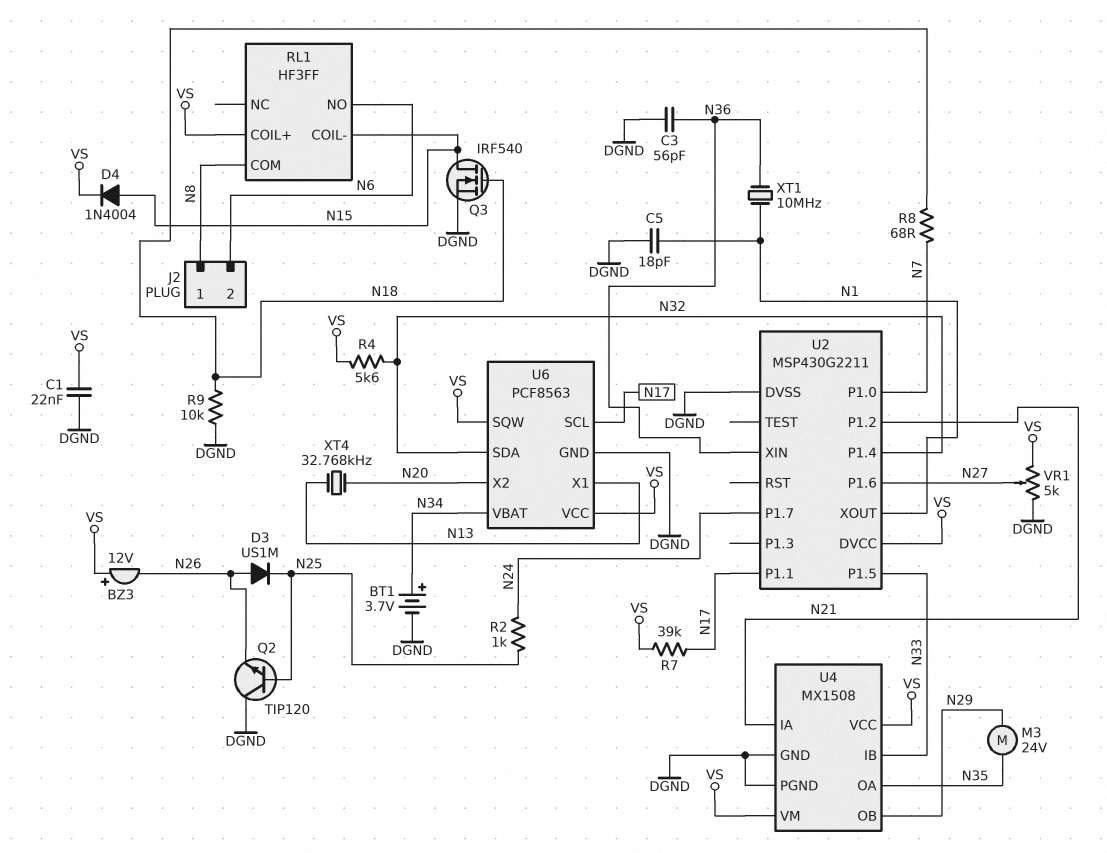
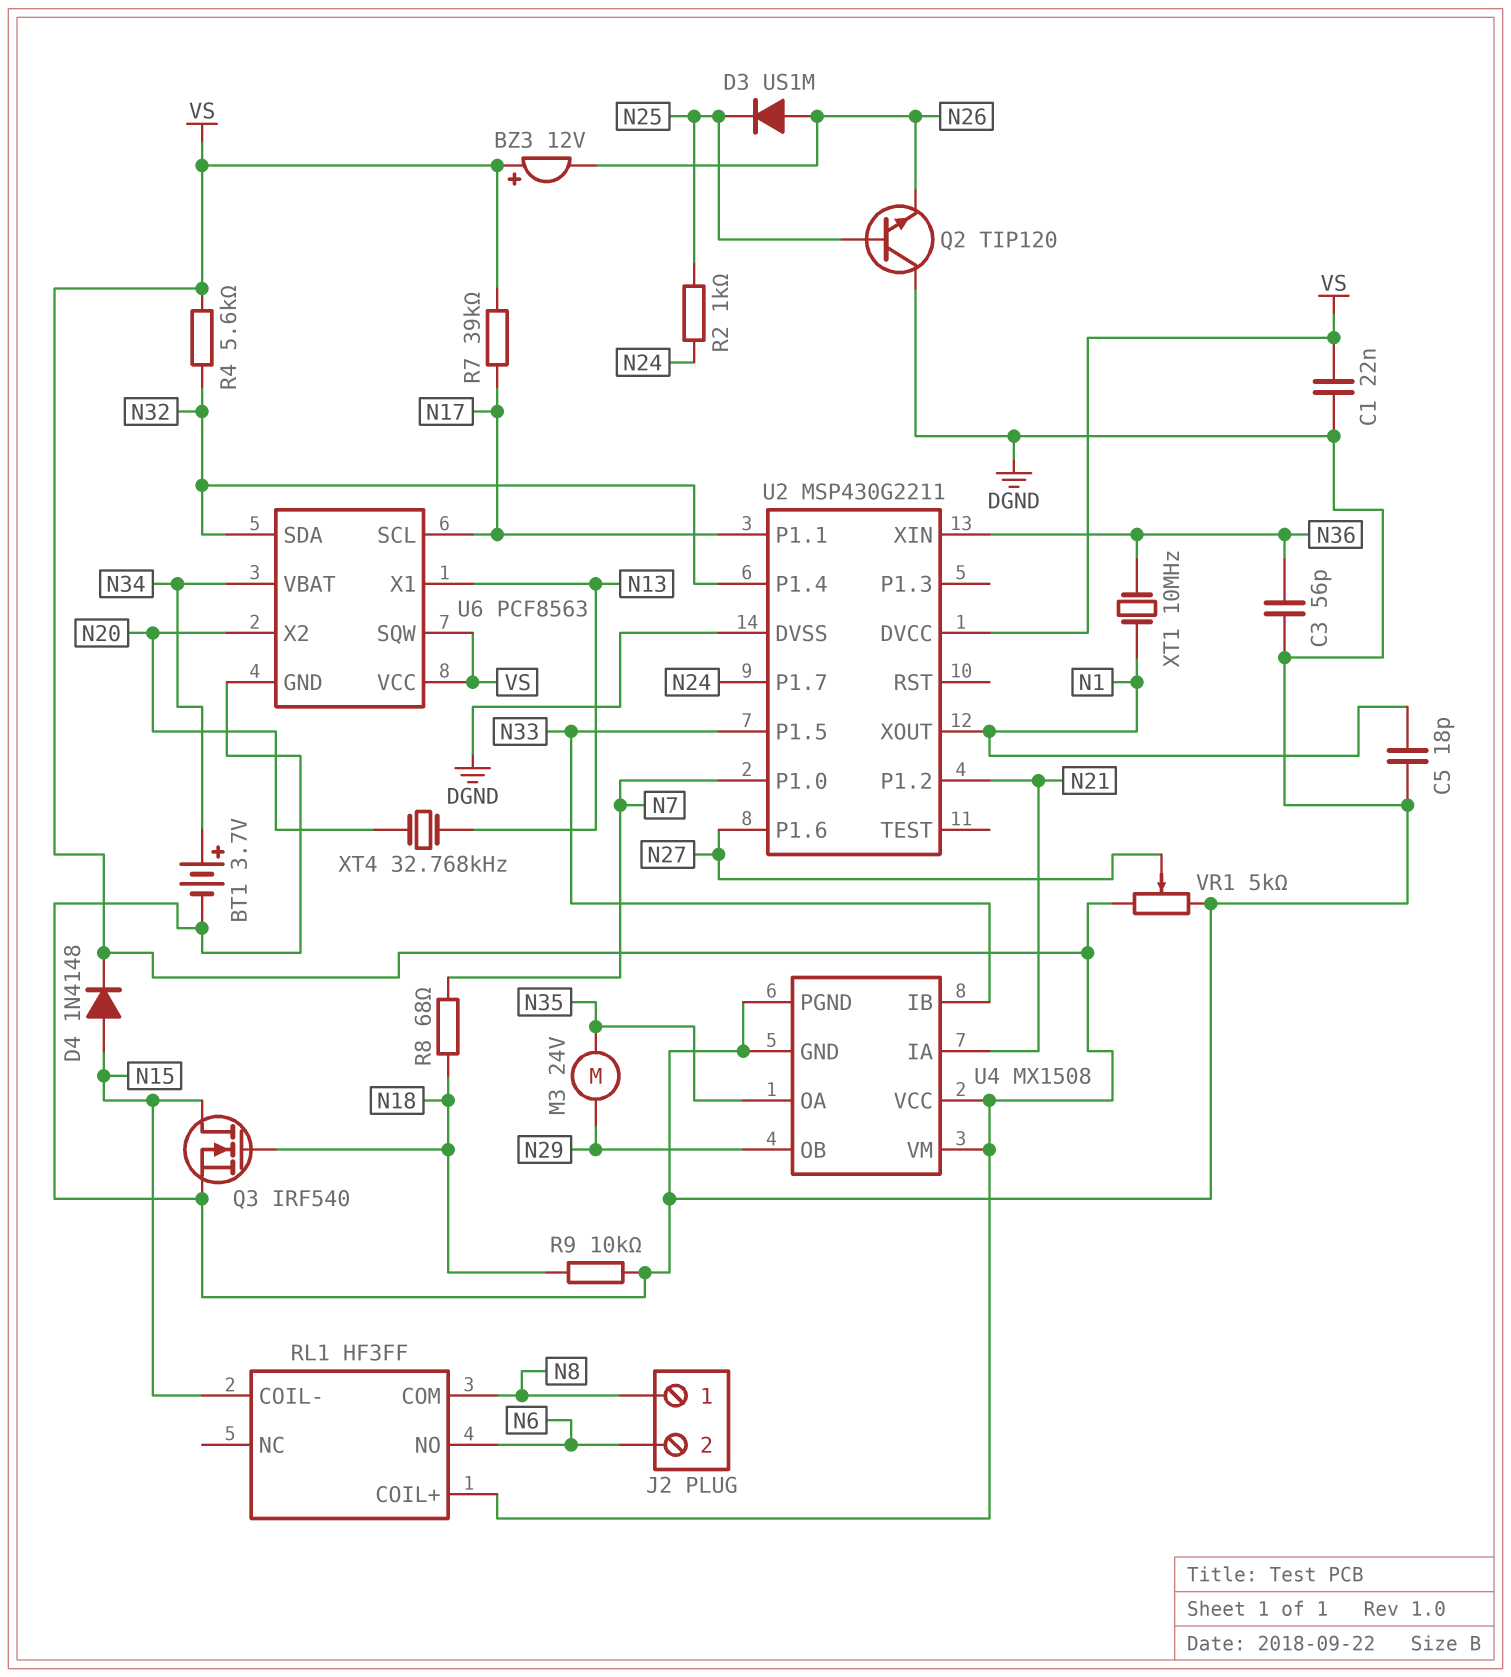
D4: diode 1N4004 (A N15, K VS) -> diode 1N4148 (A N15, K VS)

